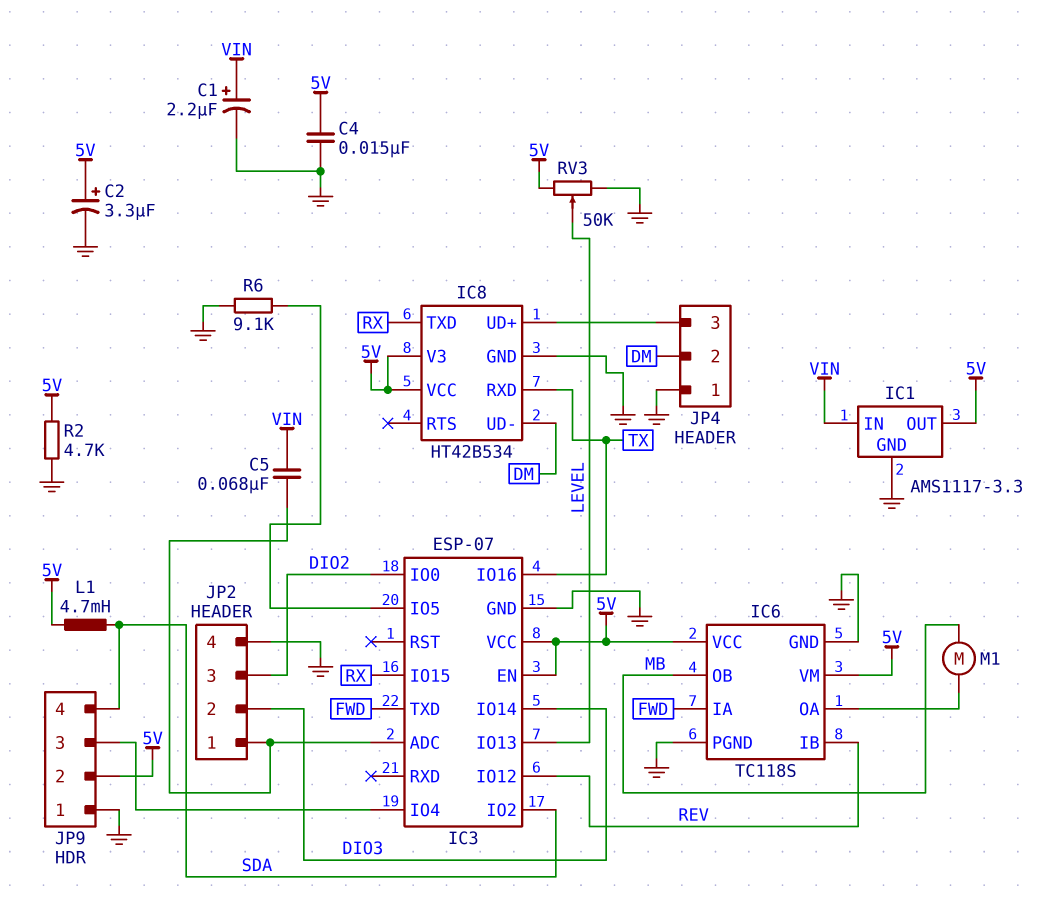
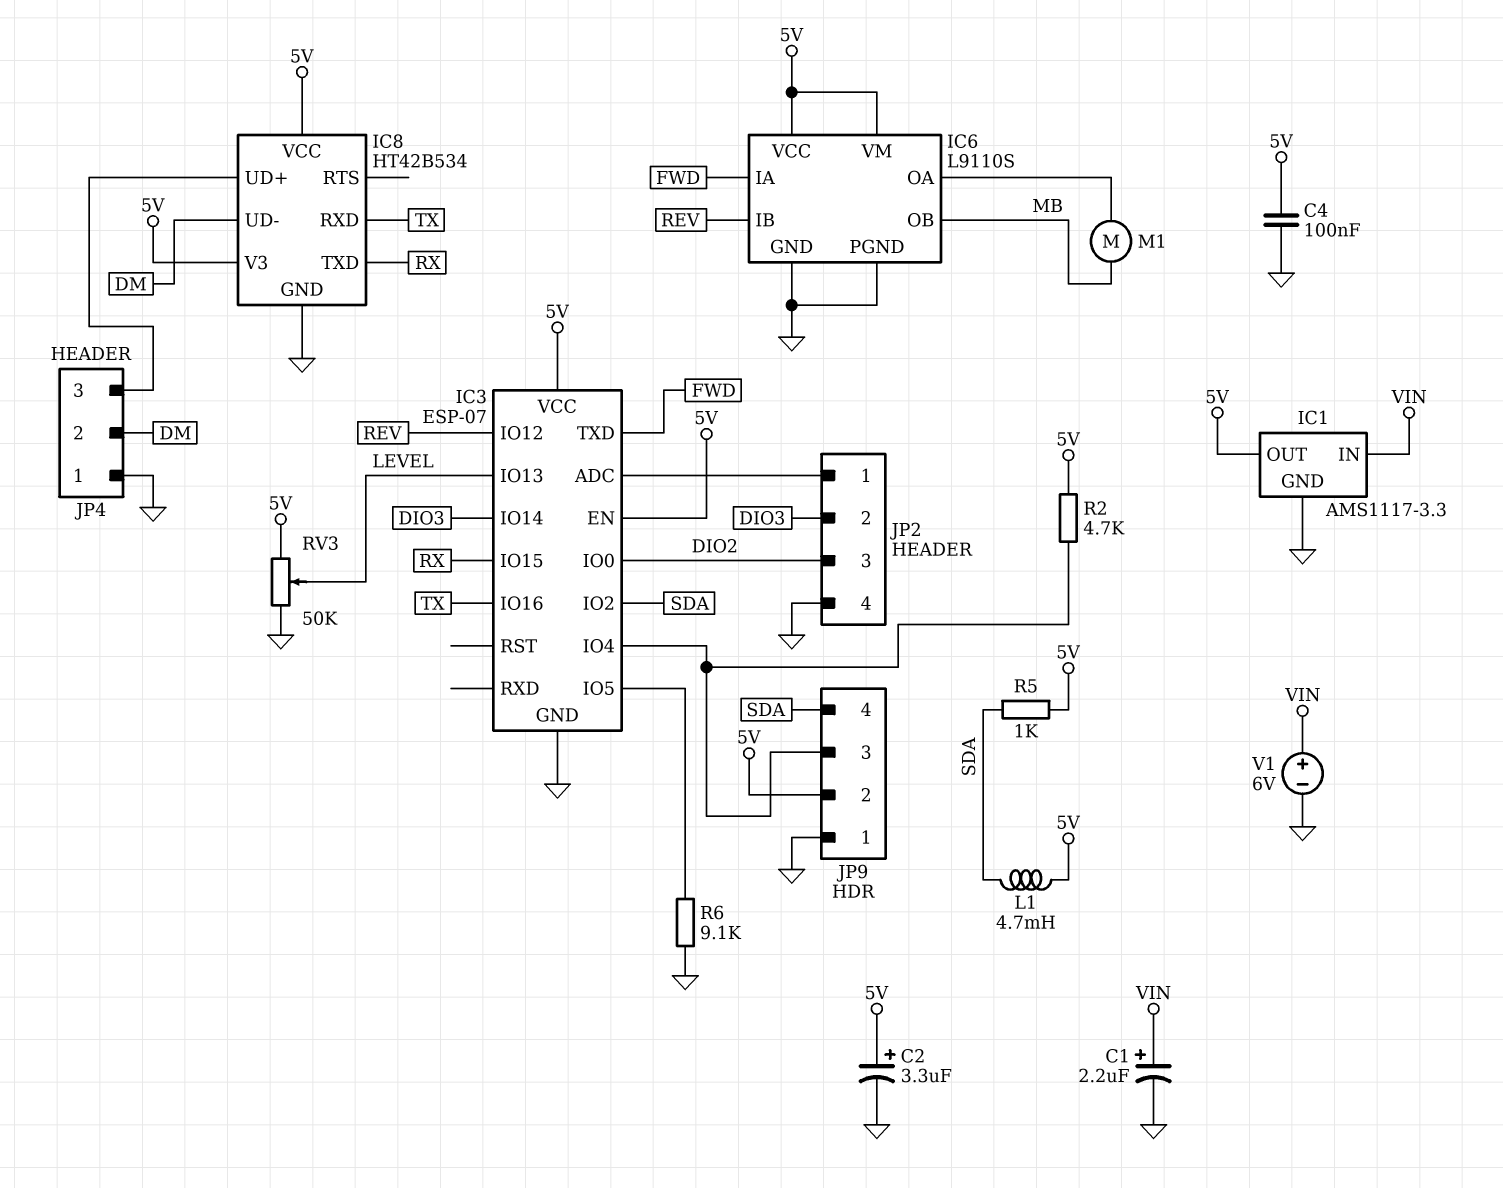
C4: 15nF (5V, GND) -> 100nF (5V, GND)
C5: 68nF (IC3/ADC, VIN) -> none
IC6: TC118S -> L9110S
R2: 4.7k (5V, GND) -> 4.7k (5V, IC3/IO4)
R5: none -> 1k (5V, SDA)
V1: none -> 6V (plus VIN, minus GND)

